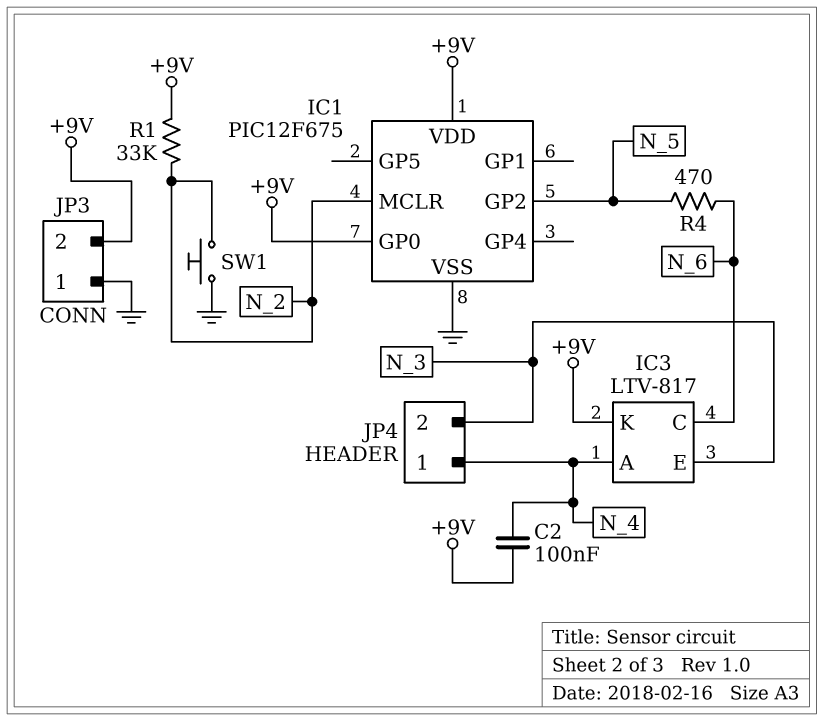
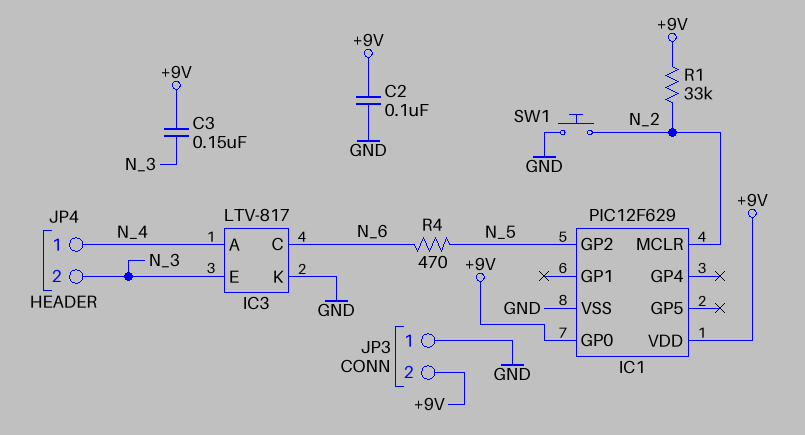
C2: 100nF (+9V, N_4) -> 100nF (+9V, GND)
C3: none -> 150nF (+9V, N_3)
IC1: PIC12F675 -> PIC12F629
IC3 pin K: +9V -> GND

